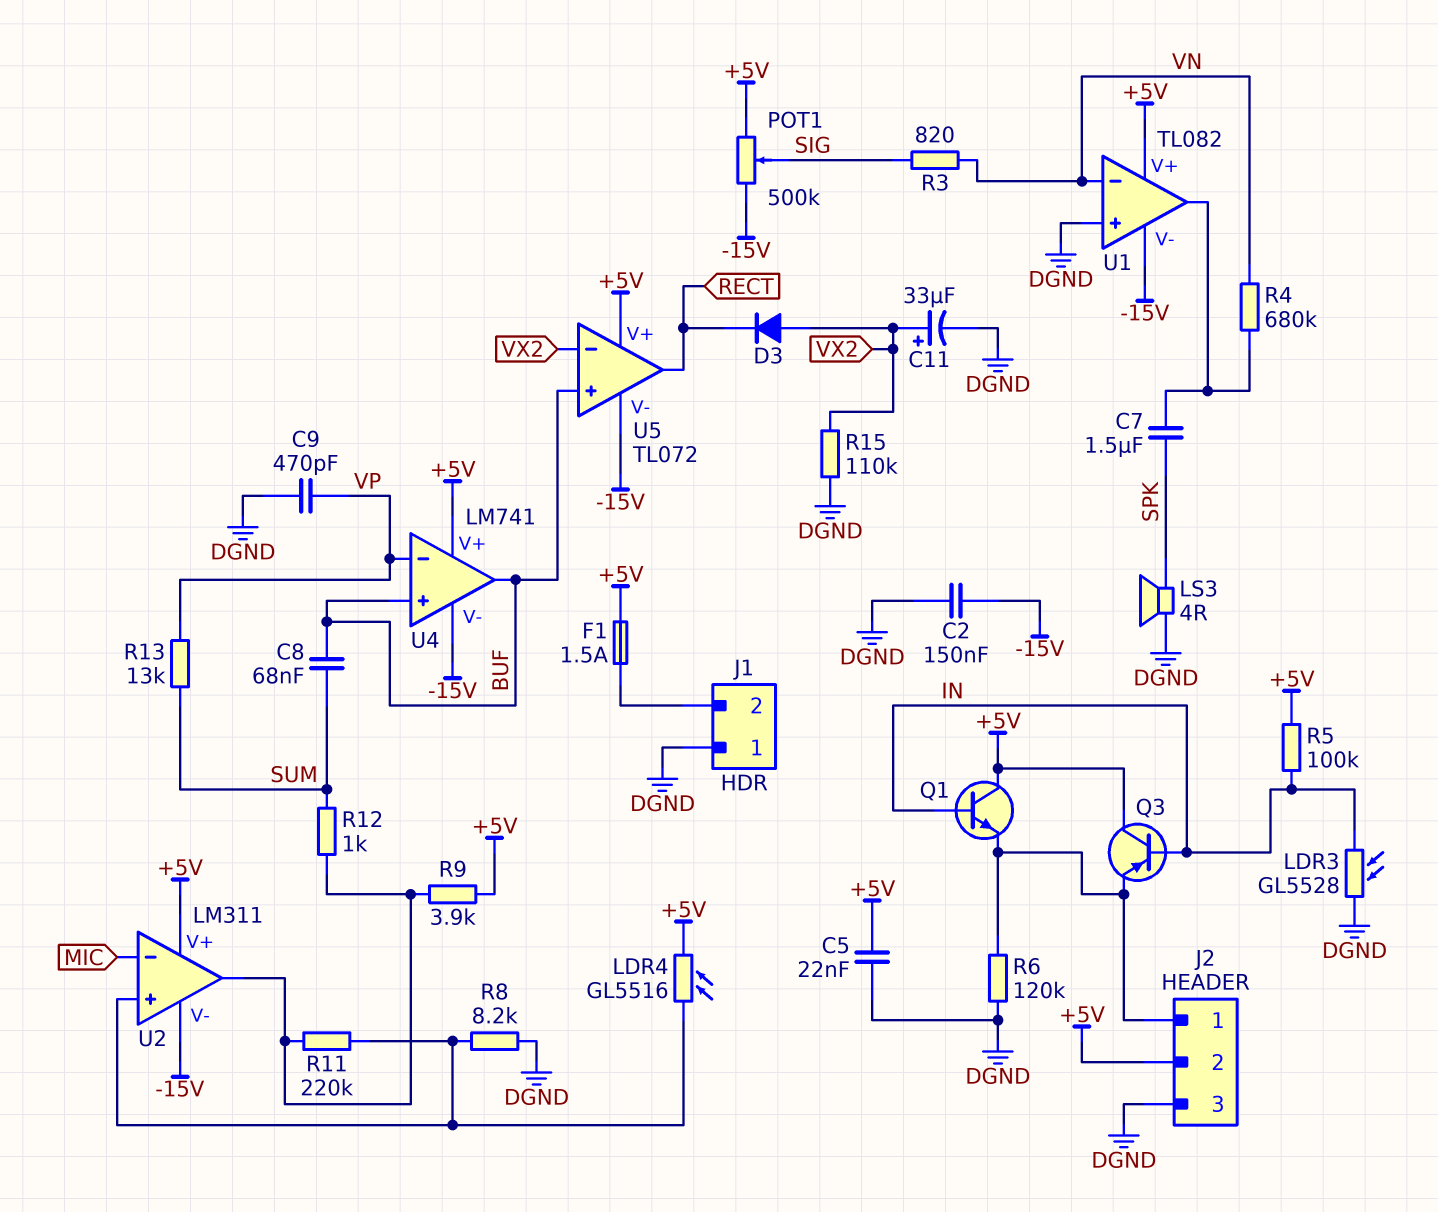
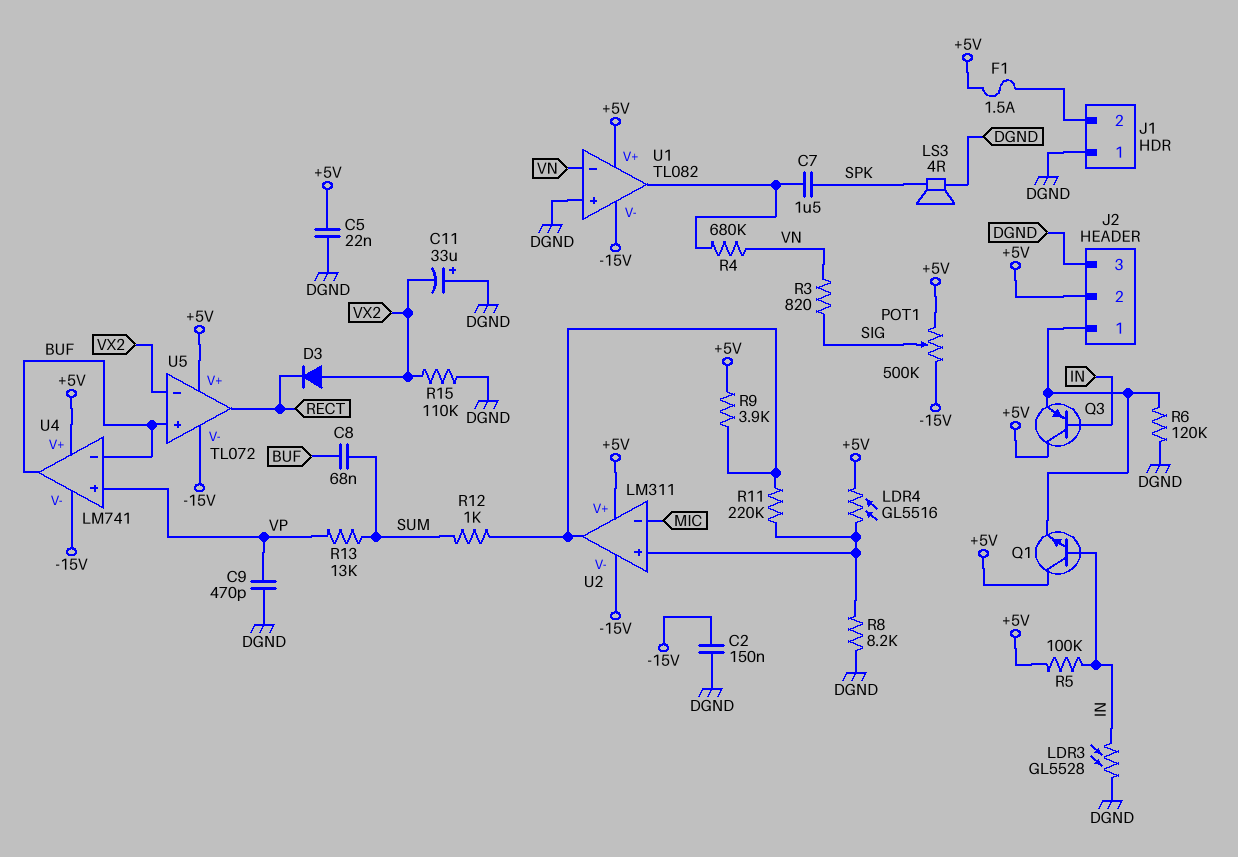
C11: 33uF (plus VX2, minus DGND) -> 33uF (plus DGND, minus VX2)
U4 pin in+: BUF -> VP
U4 pin in-: VP -> BUF

